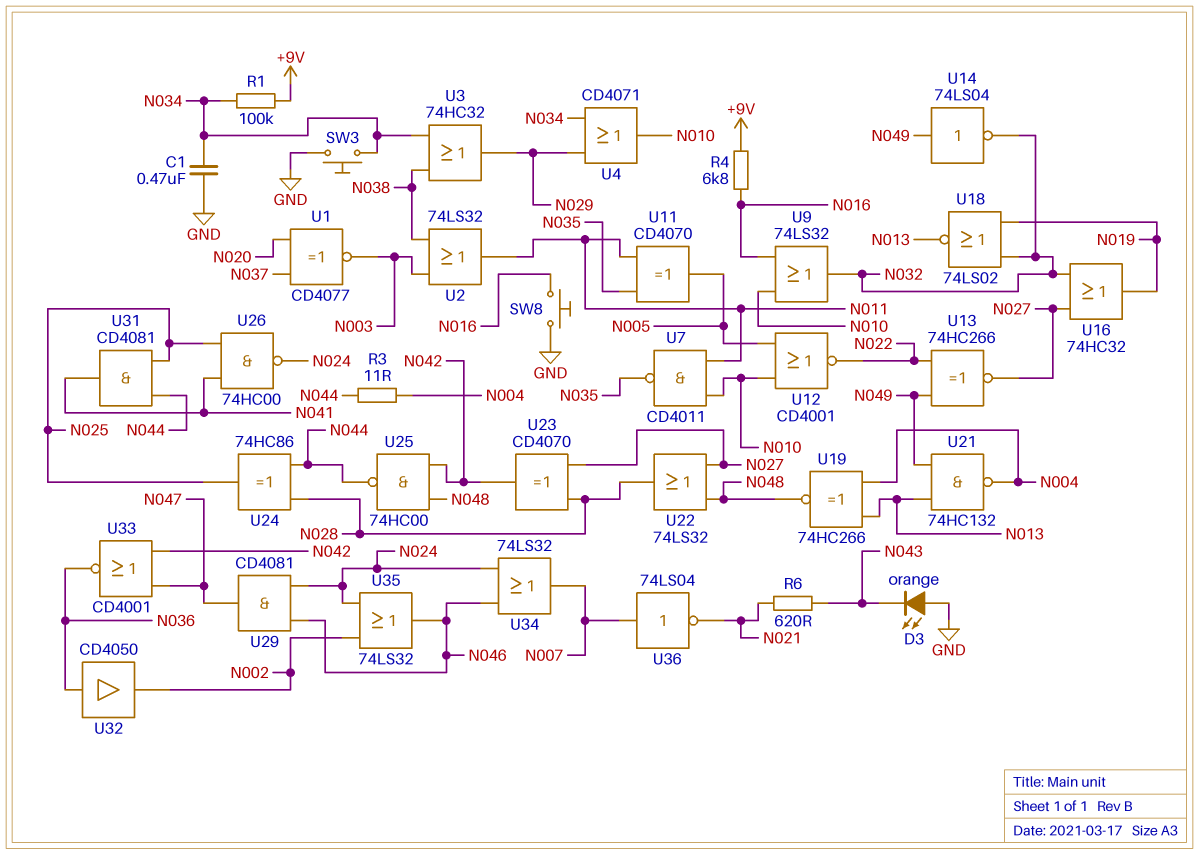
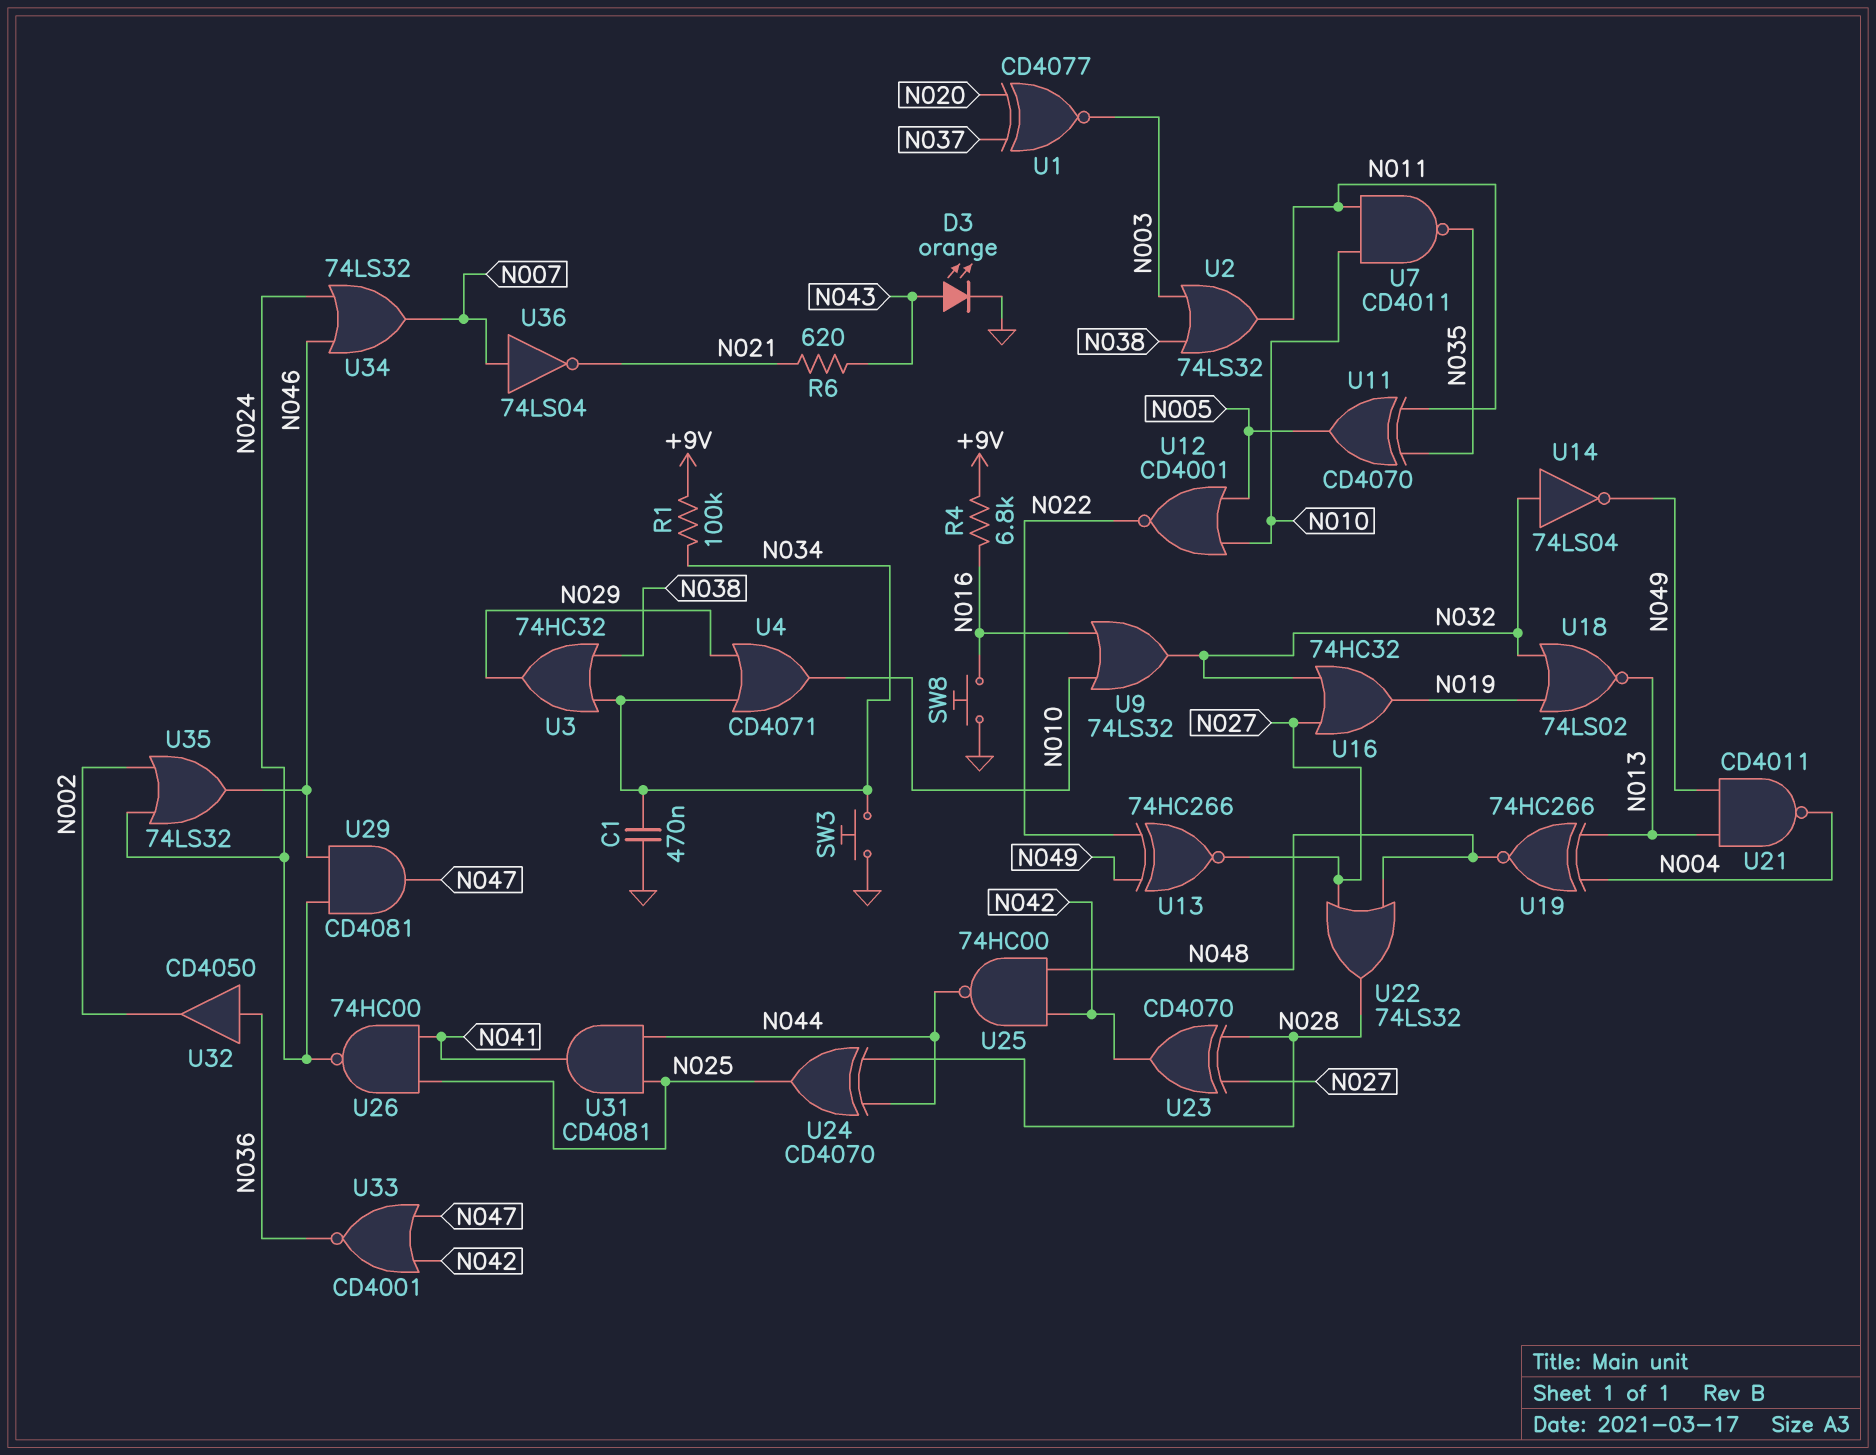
D3: LED orange (A GND, K N043) -> LED orange (A N043, K GND)
R3: 11 (N004, N044) -> none
U14: NOT 74LS04 (in N049, out N032) -> NOT 74LS04 (in N032, out N049)
U21: NAND 74HC132 (in N013, in N049, out N004) -> NAND CD4011 (in N013, in N049, out N004)
U24: XOR 74HC86 (in N028, in N044, out N025) -> XOR CD4070 (in N028, in N044, out N025)

